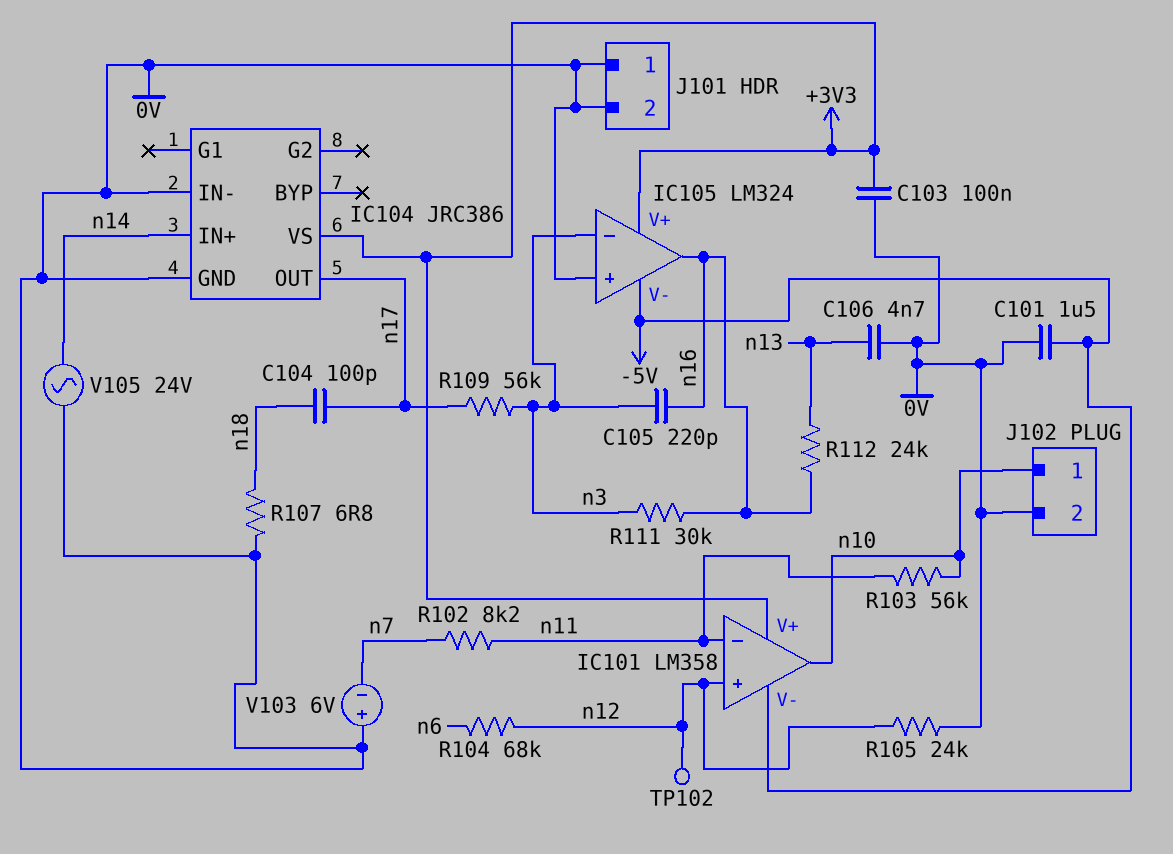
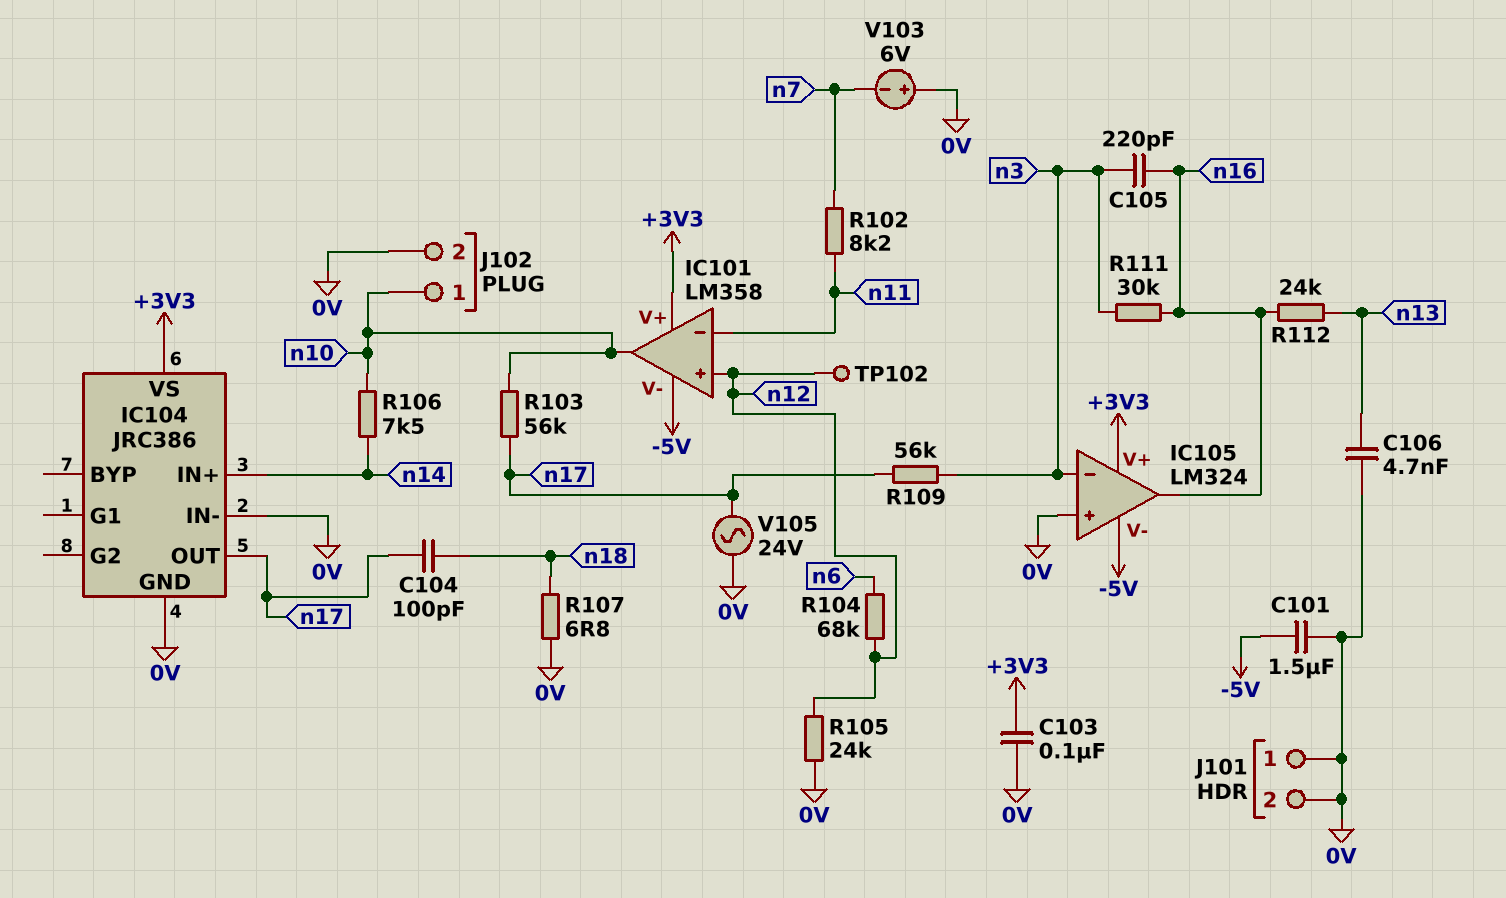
R103: 56k (n10, n11) -> 56k (n10, n17)
R106: none -> 7.5k (n10, n14)
V105: AC 24V (0V, n14) -> AC 24V (0V, n17)

